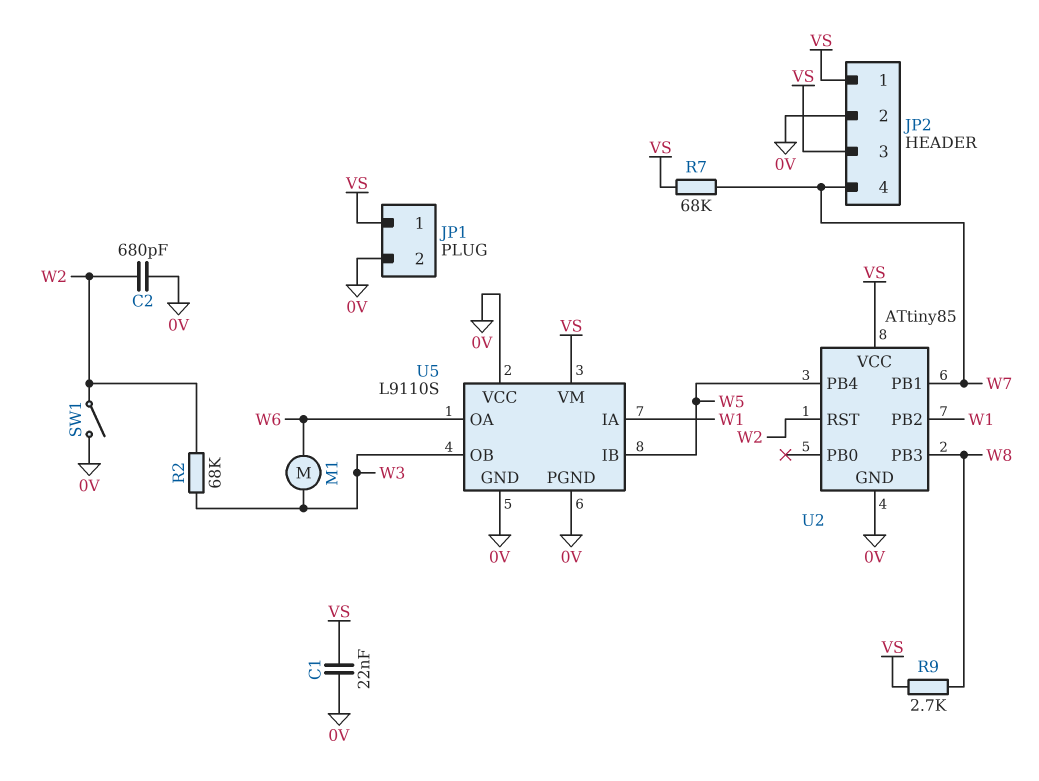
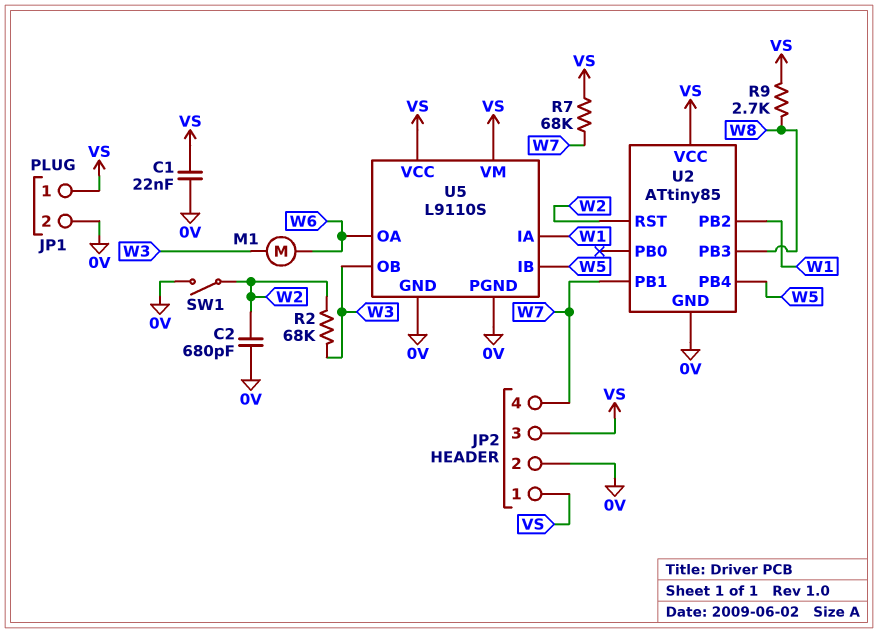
U5 pin VCC: 0V -> VS

